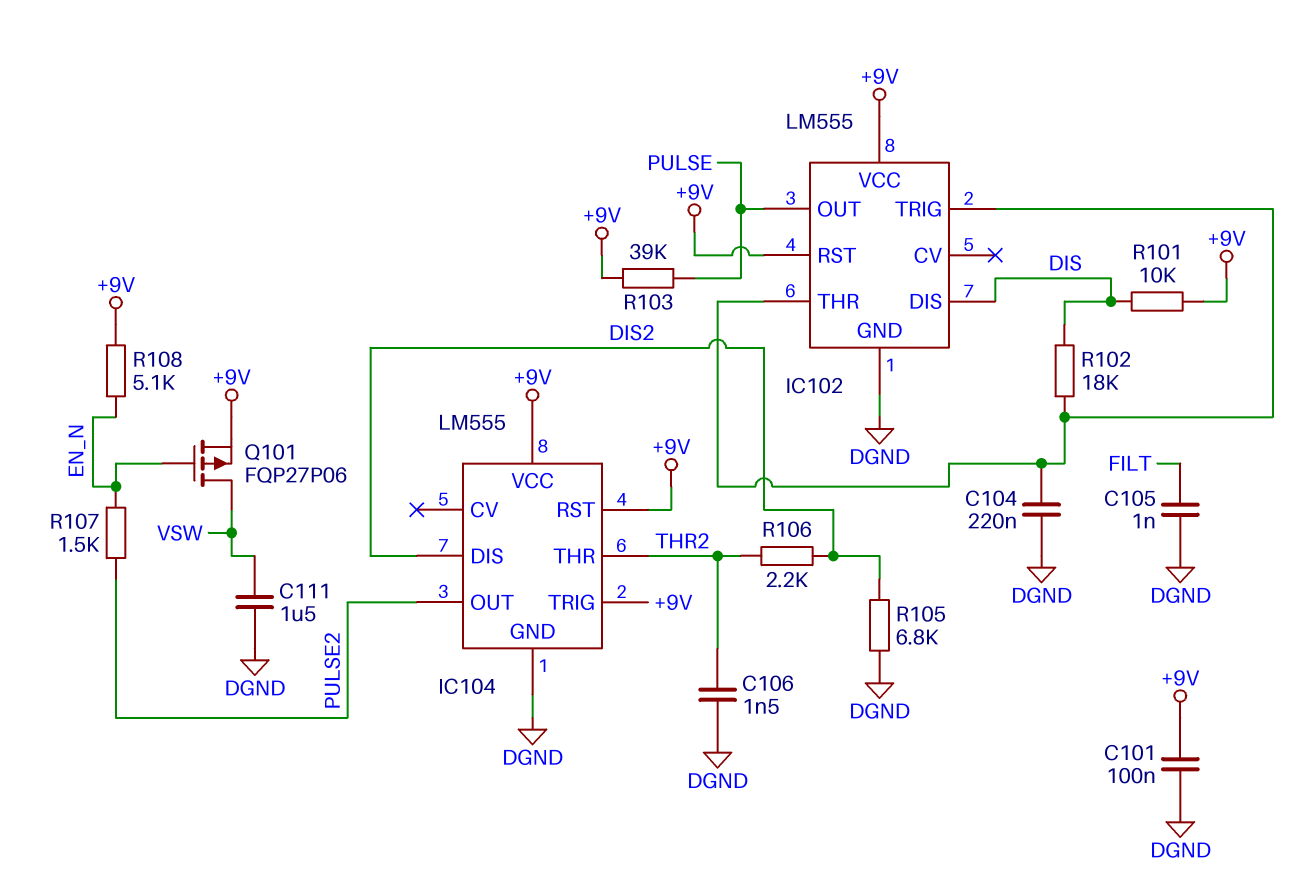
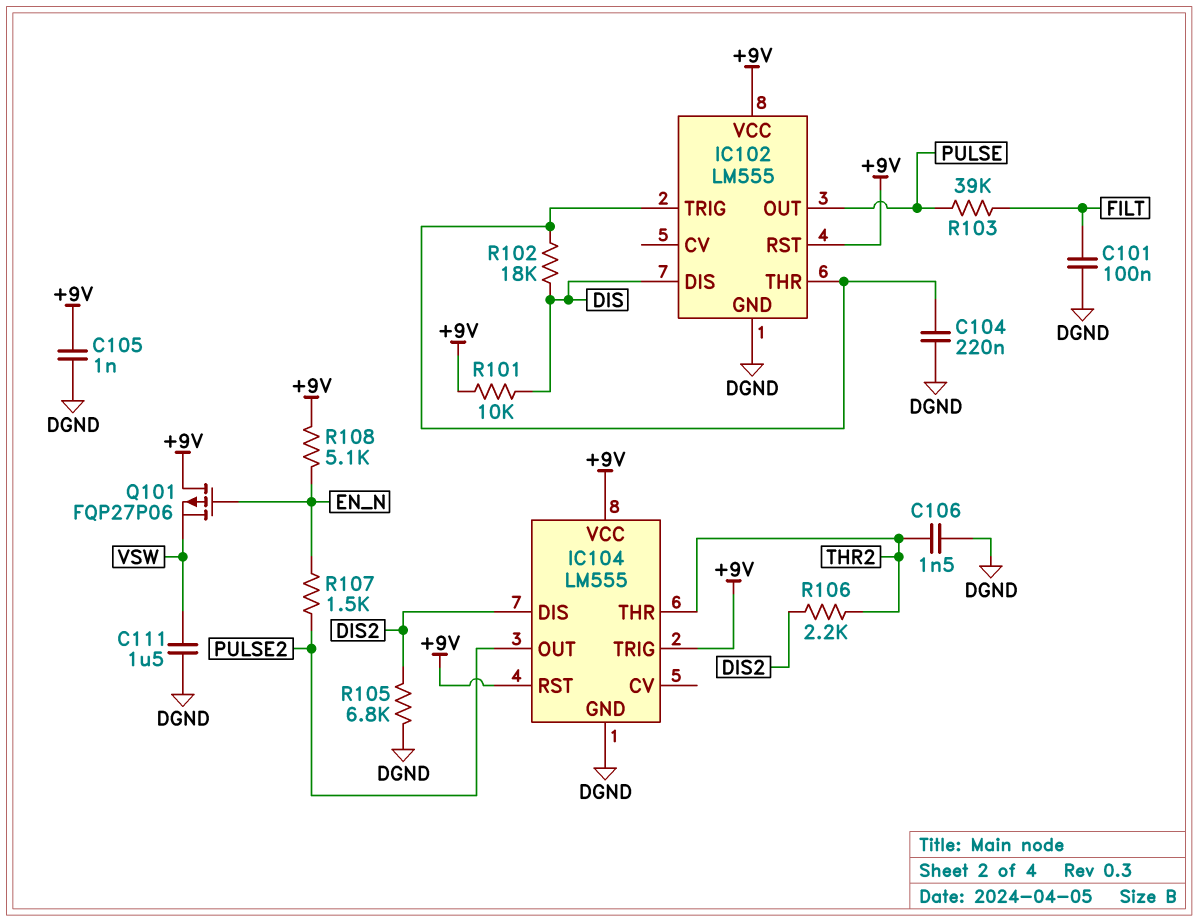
C101: 100nF (+9V, DGND) -> 100nF (DGND, FILT)
C105: 1nF (DGND, FILT) -> 1nF (+9V, DGND)
Q101: PMOS FQP27P06 (G EN_N, D VSW, S +9V) -> PMOS FQP27P06 (G EN_N, D +9V, S VSW)
R103: 39k (+9V, PULSE) -> 39k (FILT, PULSE)

